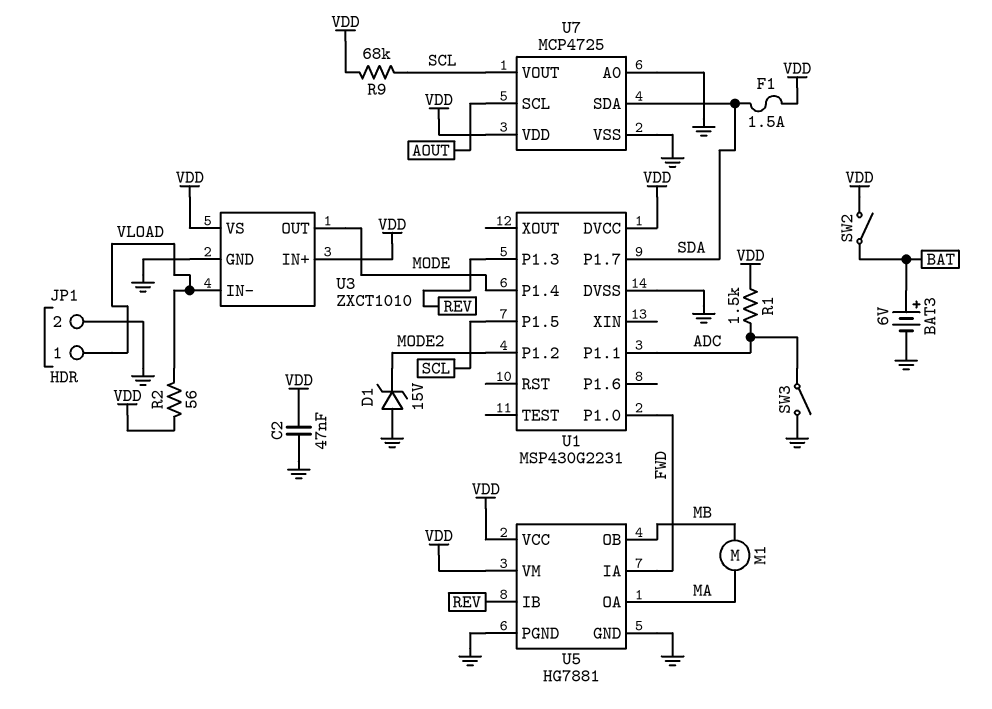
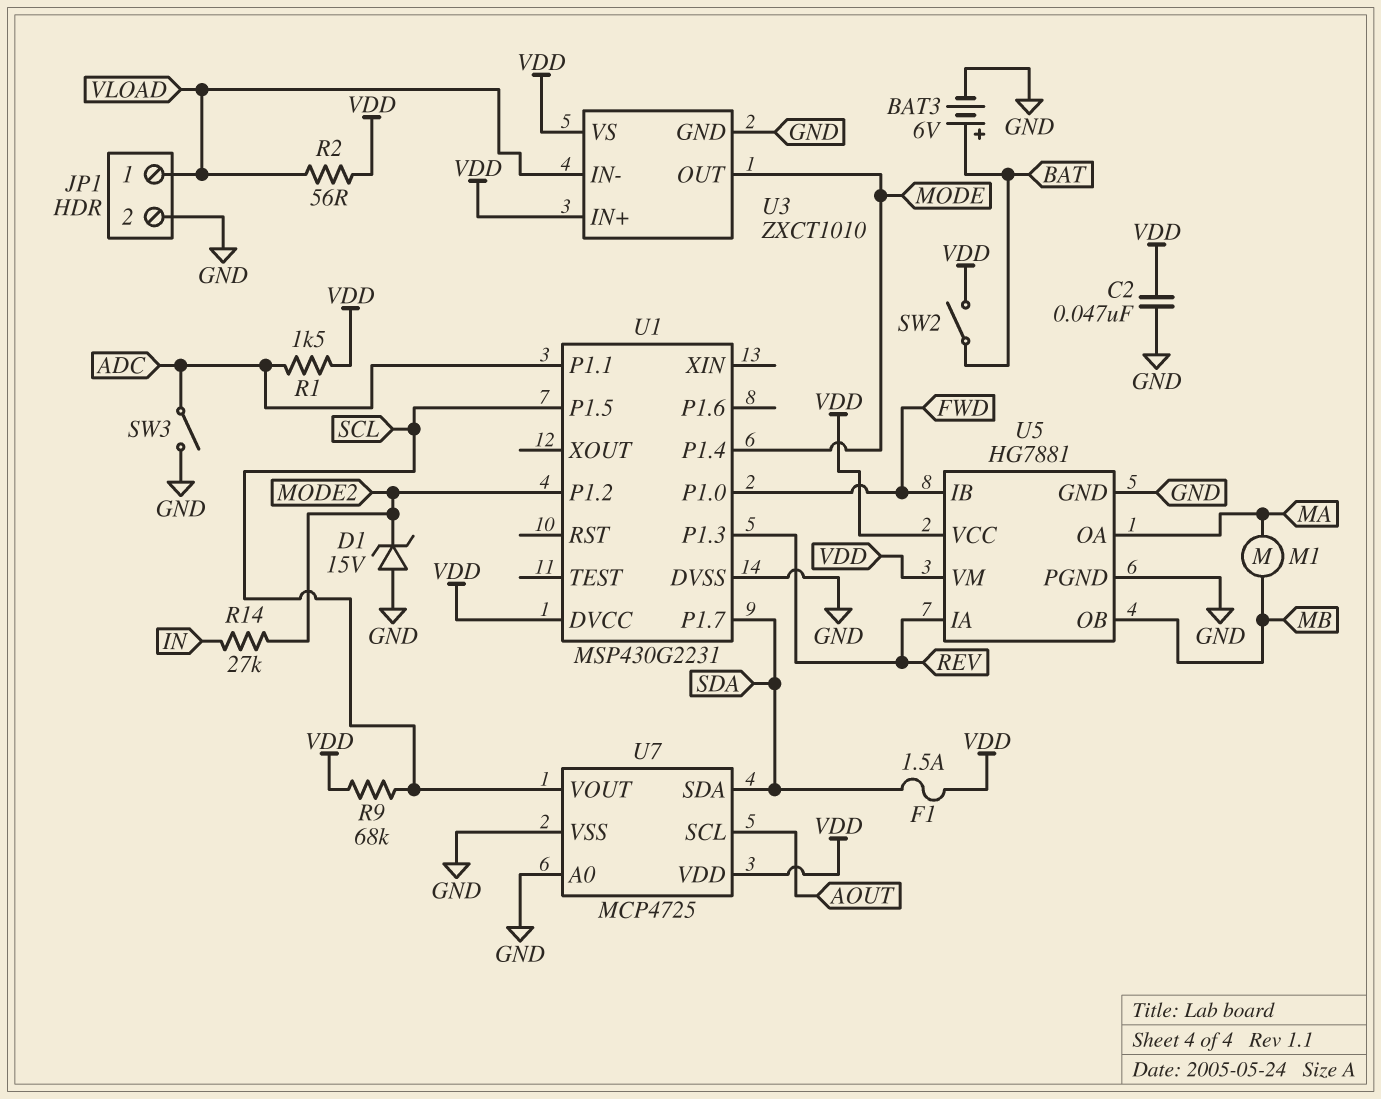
R14: none -> 27k (IN, MODE2)
U5 pin IA: FWD -> REV
U5 pin IB: REV -> FWD

